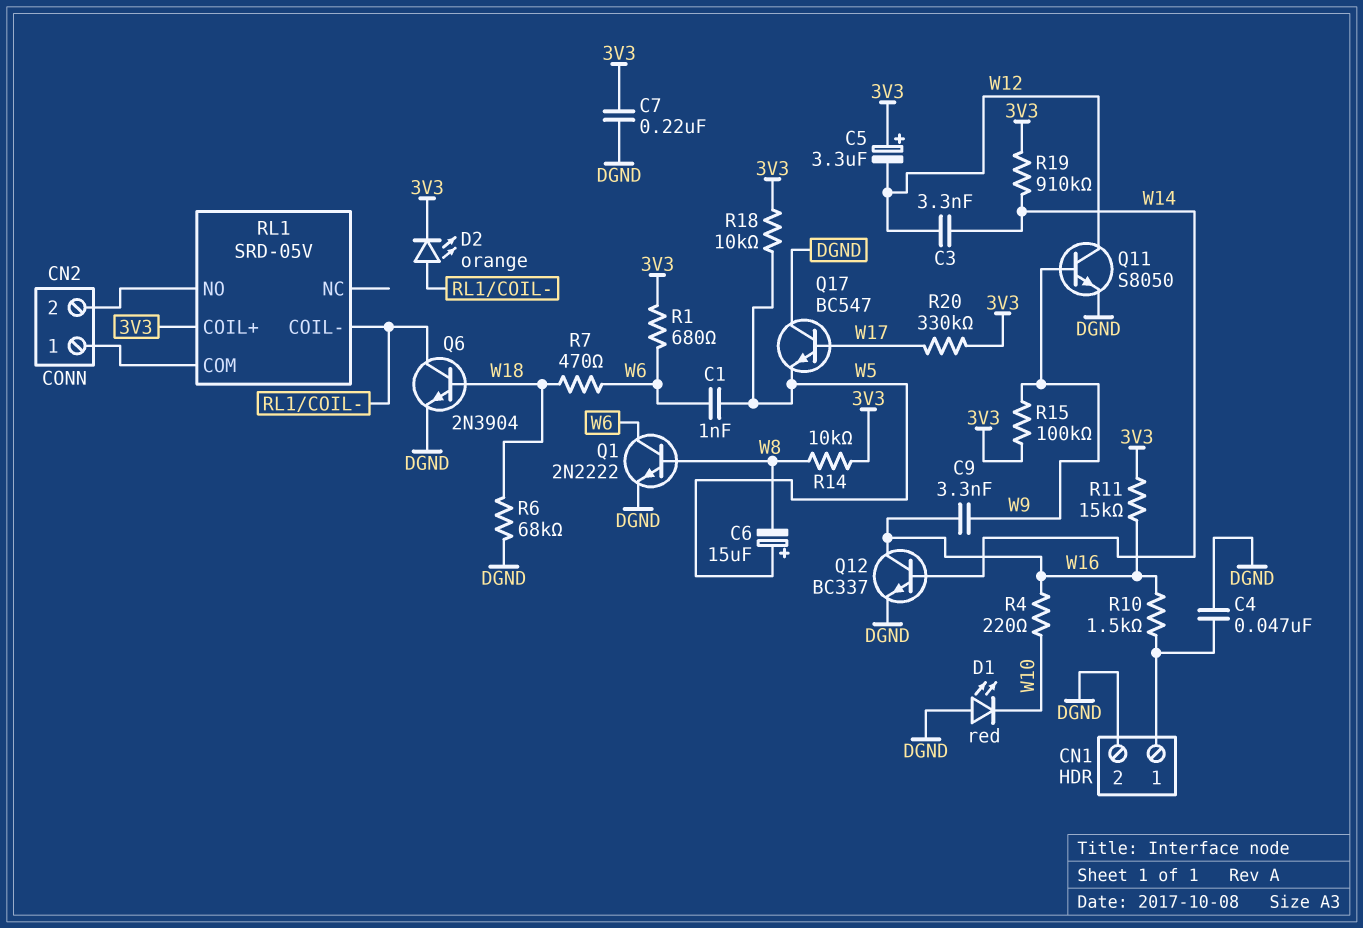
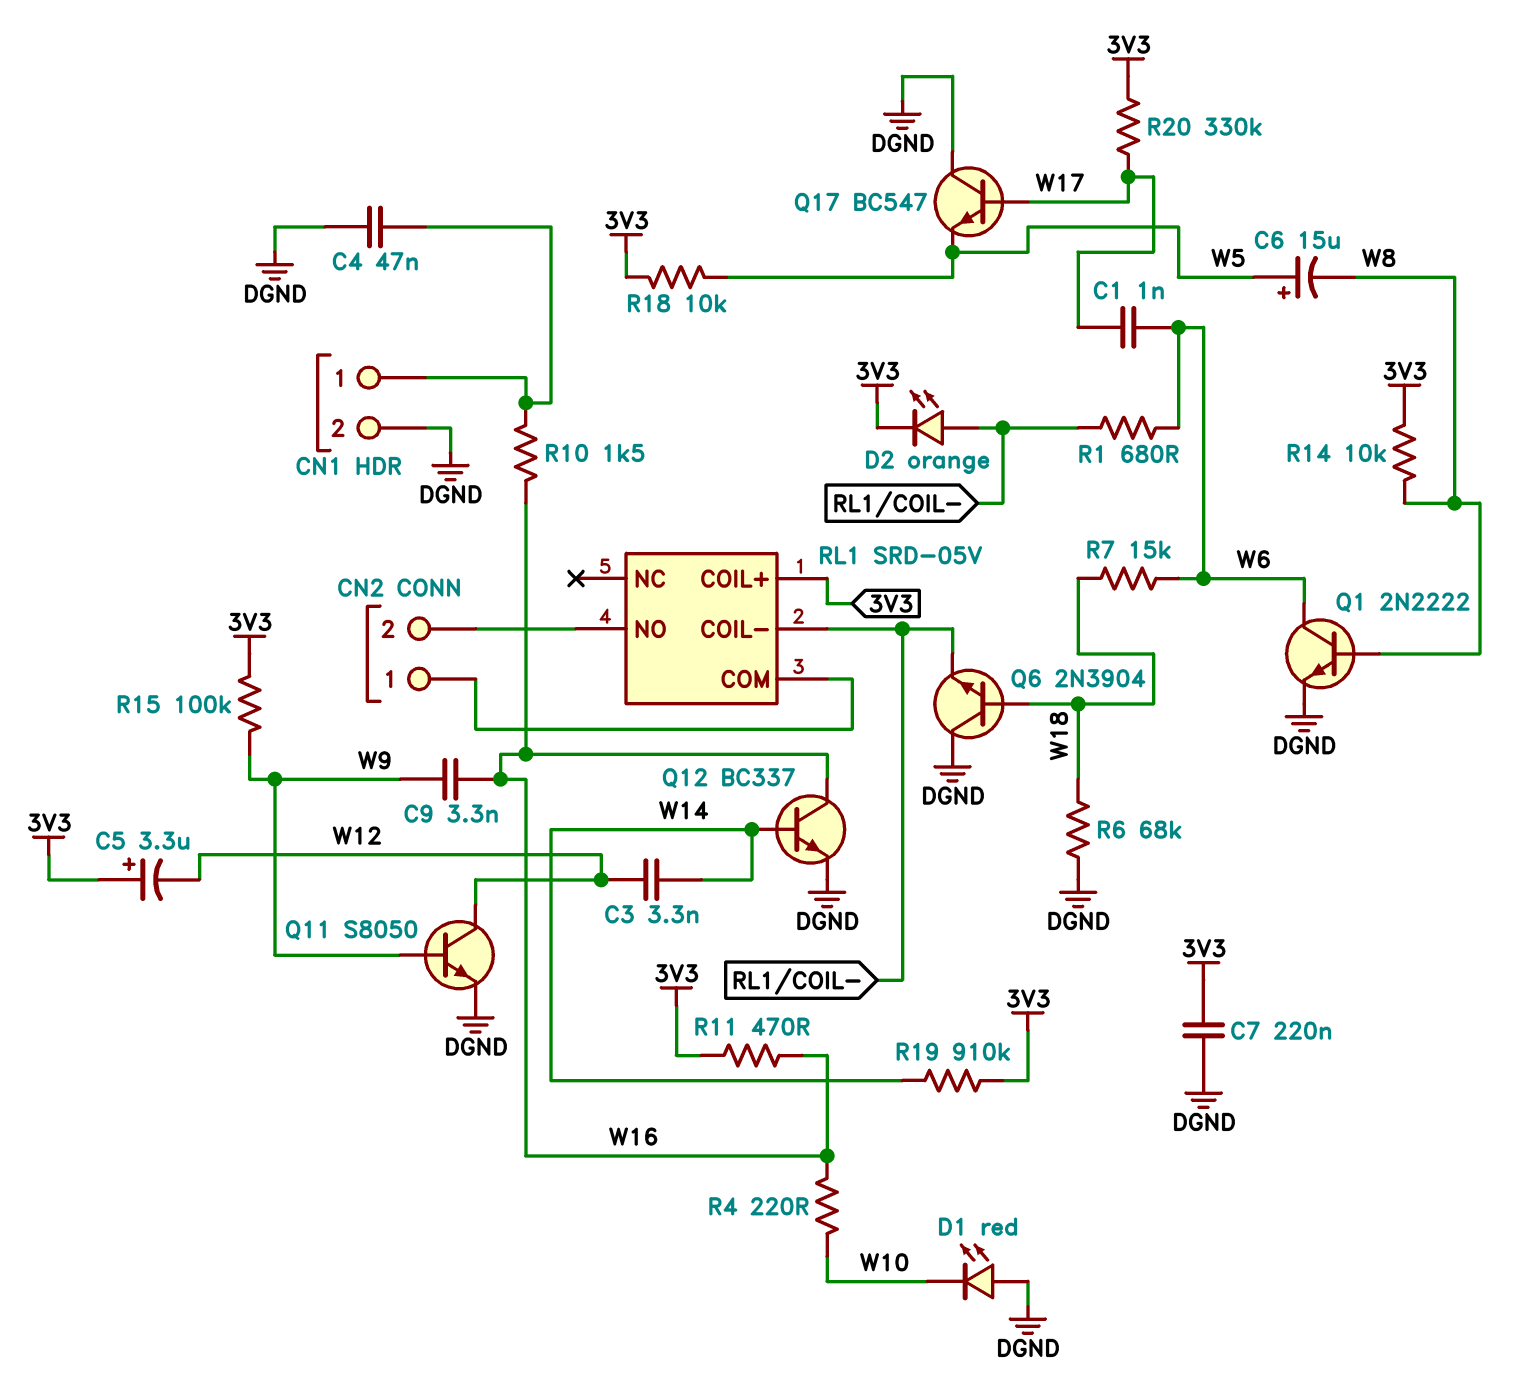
C1: 1nF (W5, W6) -> 1nF (W6, W17)
Q6: NPN 2N3904 (B W18, C RL1/COIL-, E DGND) -> NPN 2N3904 (B W18, C DGND, E RL1/COIL-)
R1: 680 (3V3, W6) -> 680 (RL1/COIL-, W6)
R7: 470 (W6, W18) -> 15k (W6, W18)
R11: 15k (3V3, W16) -> 470 (3V3, W16)

